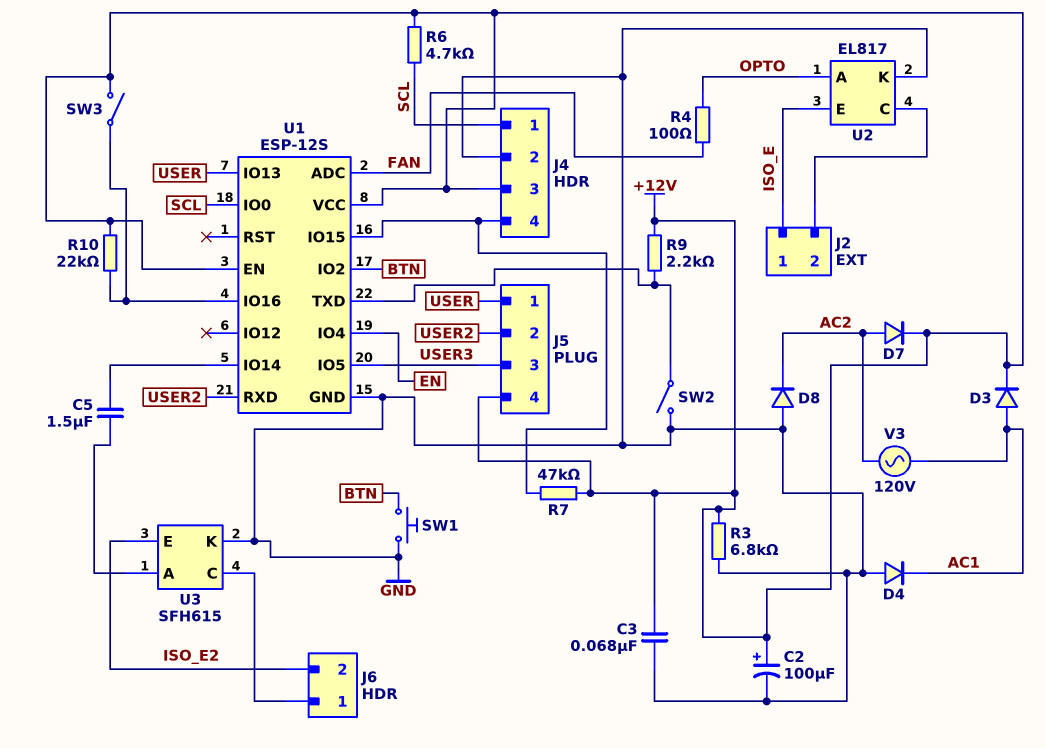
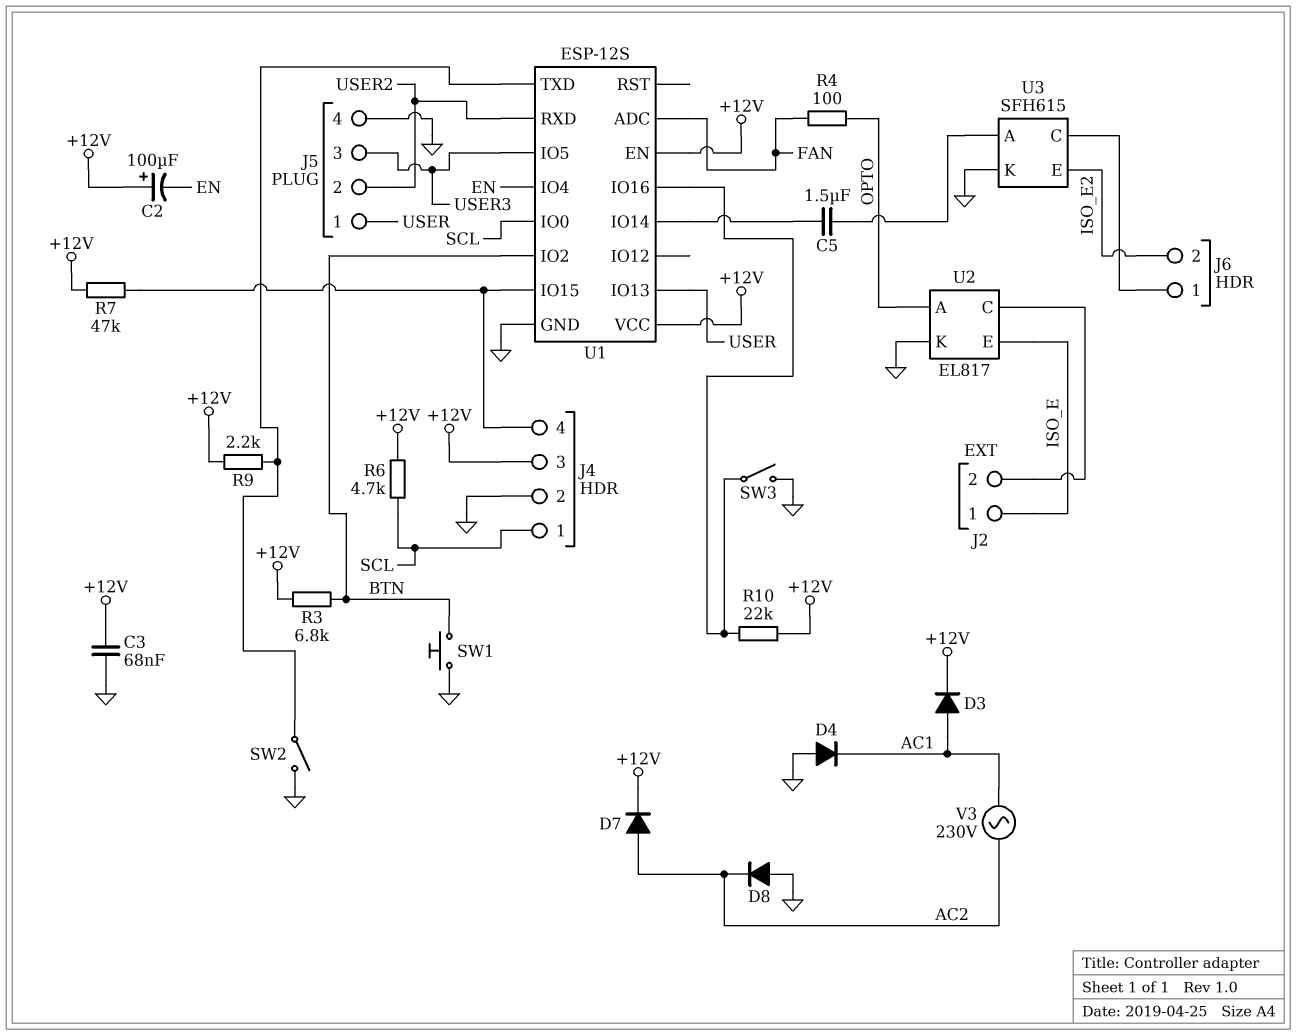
C2: 100uF (plus +12V, minus GND) -> 100uF (plus +12V, minus EN)
J5 pin 4: +12V -> GND
R3: 6.8k (+12V, GND) -> 6.8k (+12V, BTN)
SW3: switch (+12V, U1/IO16) -> switch (GND, U1/IO16)
V3: AC 120V (AC1, AC2) -> AC 230V (AC1, AC2)

